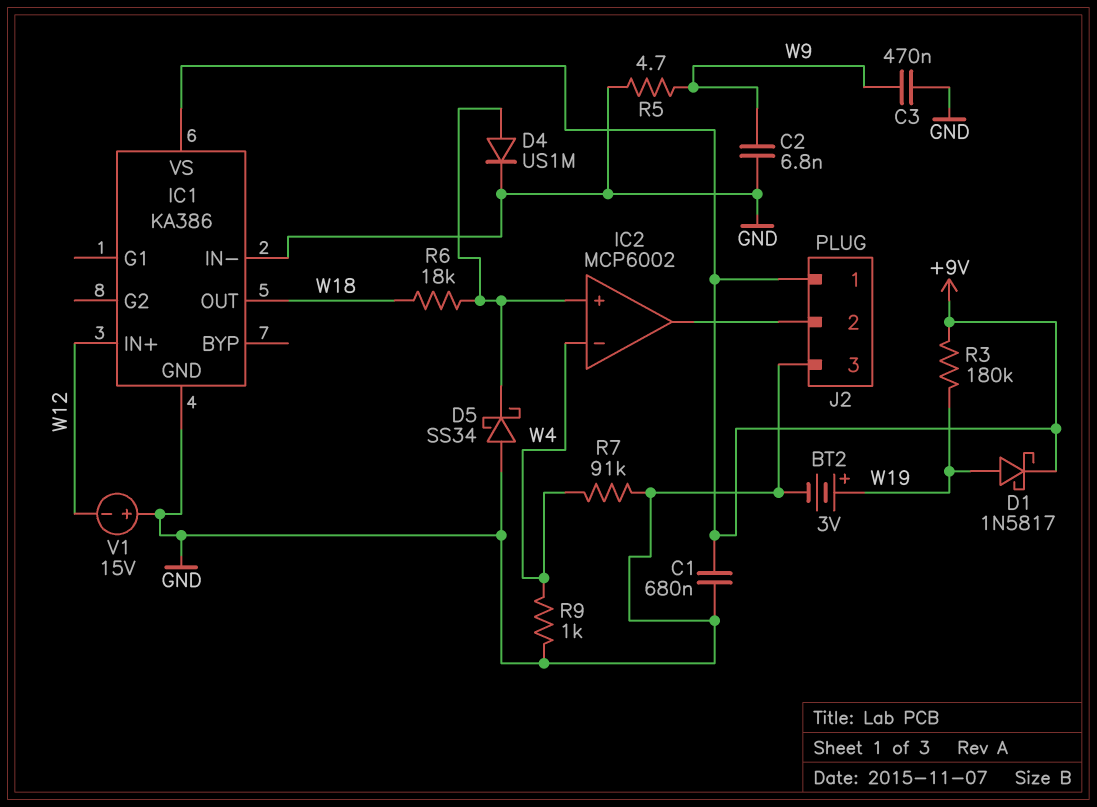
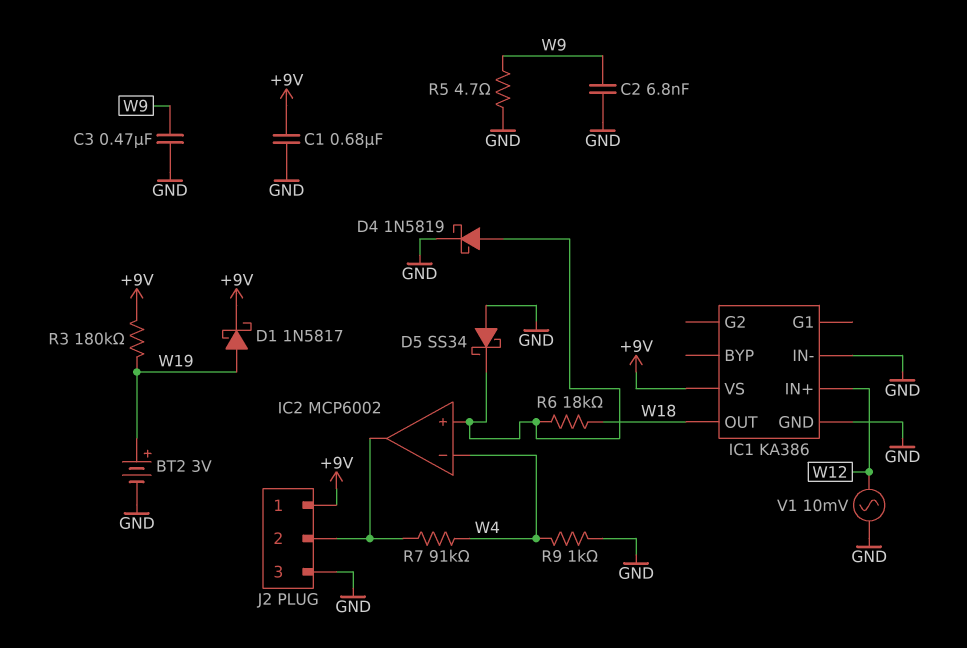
D4: diode US1M (A IC2/in+, K GND) -> schottky 1N5819 (A IC2/in+, K GND)
R7: 91k (GND, W4) -> 91k (IC2/out, W4)
V1: 15V (plus GND, minus W12) -> AC 10mV (GND, W12)

